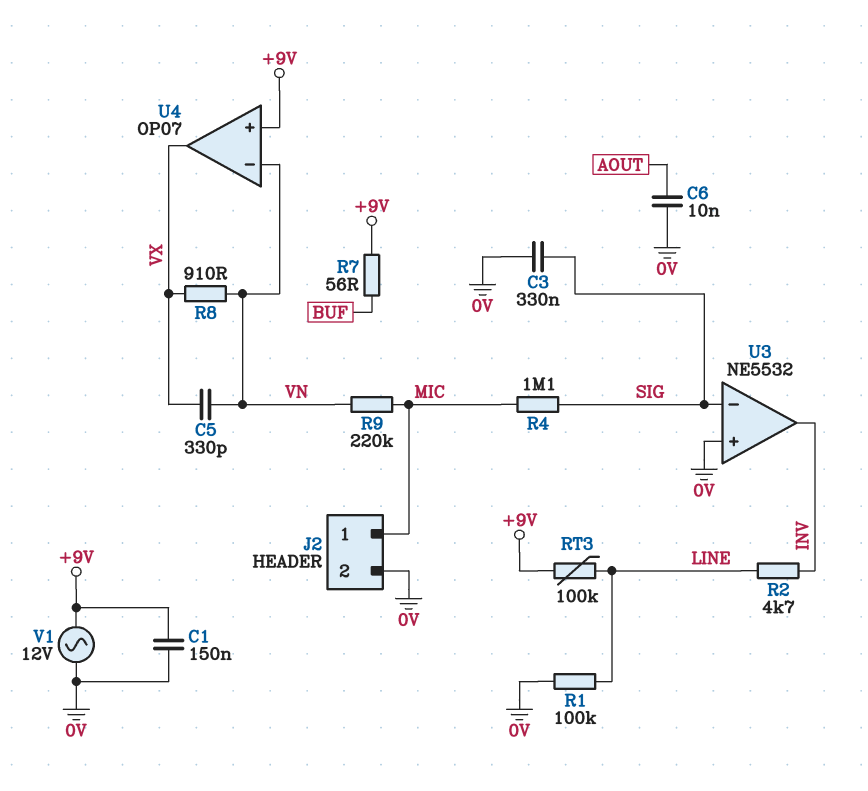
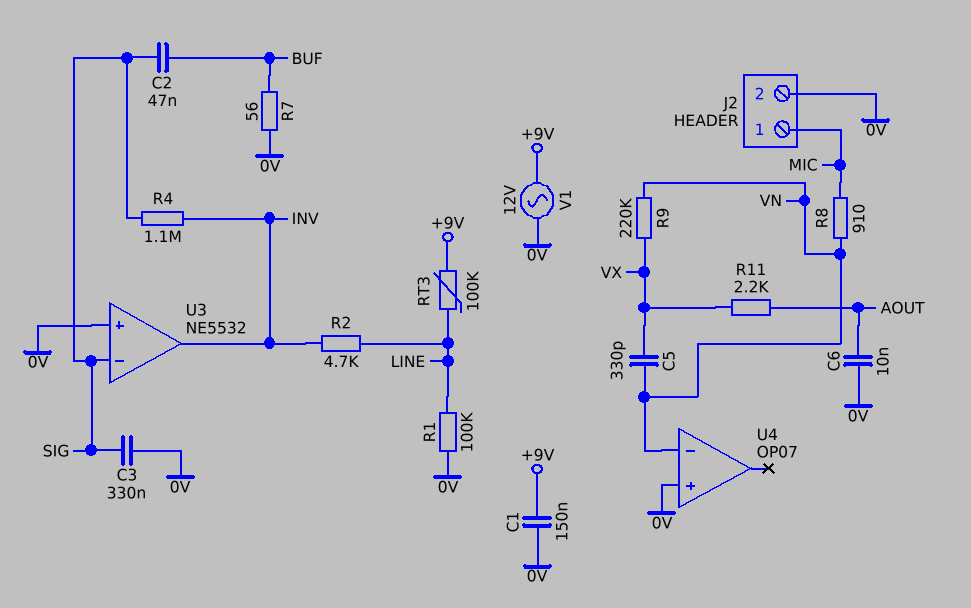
C2: none -> 47nF (BUF, SIG)
R4: 1.1M (MIC, SIG) -> 1.1M (INV, SIG)
R7: 56 (+9V, BUF) -> 56 (0V, BUF)
R8: 910 (VN, VX) -> 910 (MIC, VN)
R9: 220k (MIC, VN) -> 220k (VN, VX)
R11: none -> 2.2k (AOUT, VX)
U4 pin in+: +9V -> 0V
U4 pin out: VX -> none

